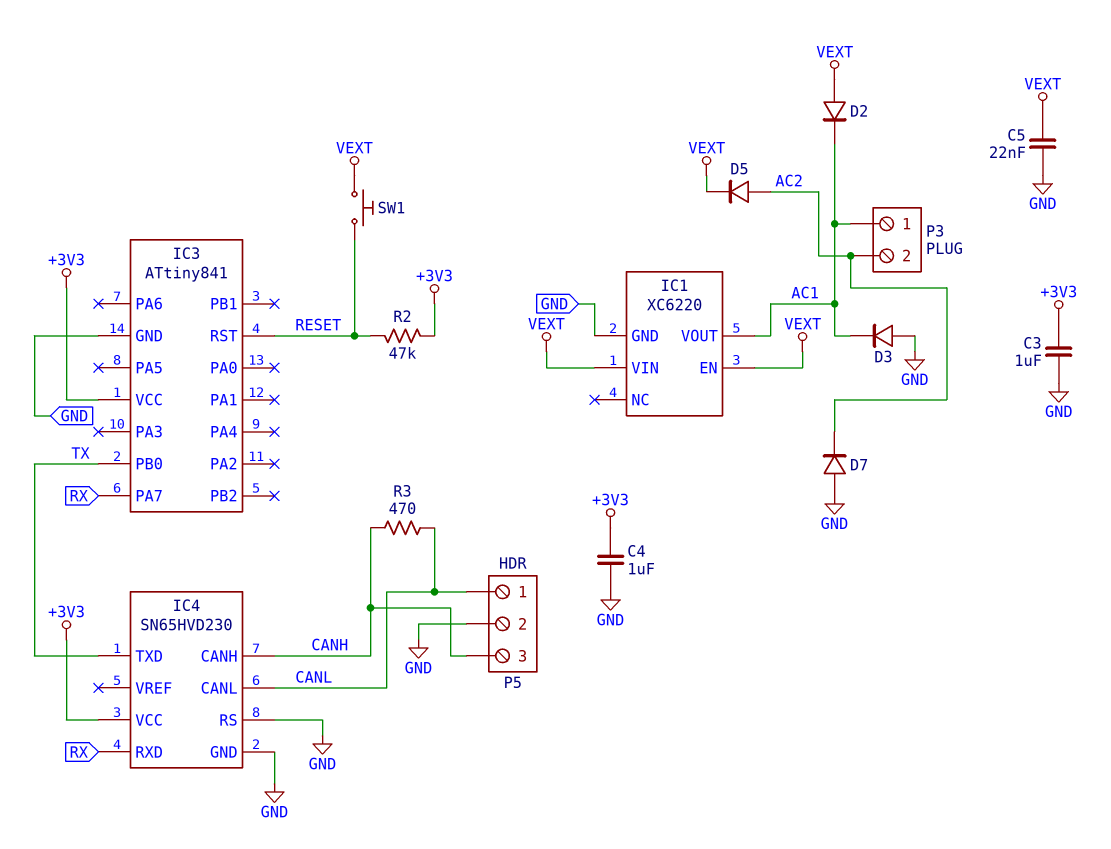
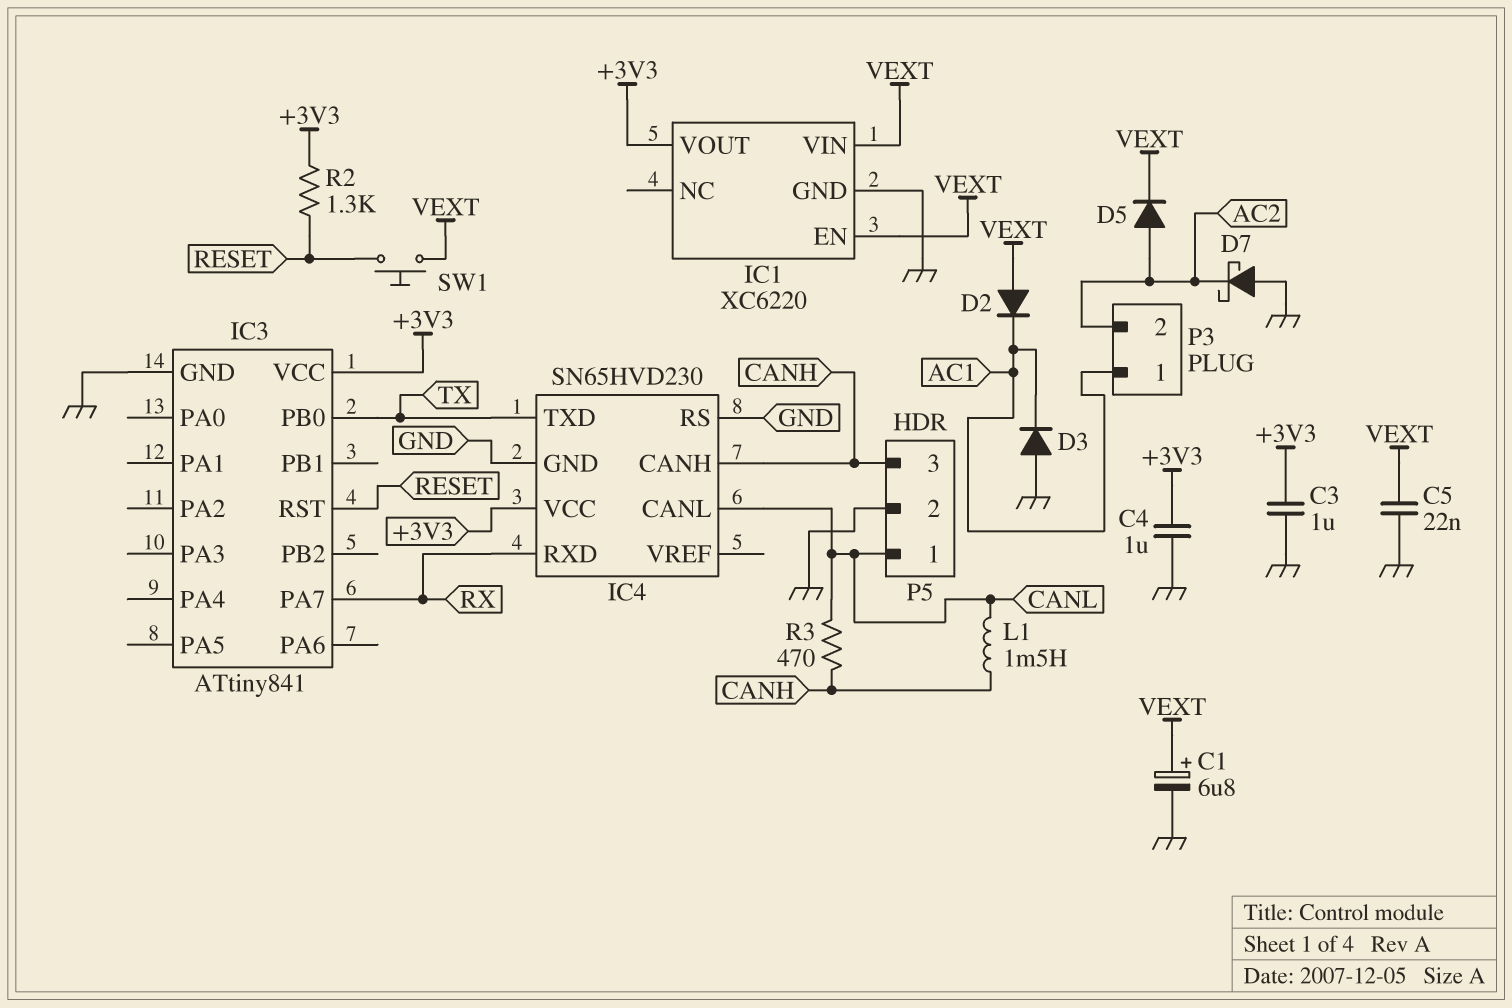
C1: none -> 6.8uF (plus VEXT, minus GND)
D7: diode (A GND, K AC2) -> schottky (A GND, K AC2)
IC1 pin VOUT: AC1 -> +3V3
L1: none -> 1.5mH (CANH, CANL)
R2: 47k (+3V3, RESET) -> 1.3k (+3V3, RESET)

